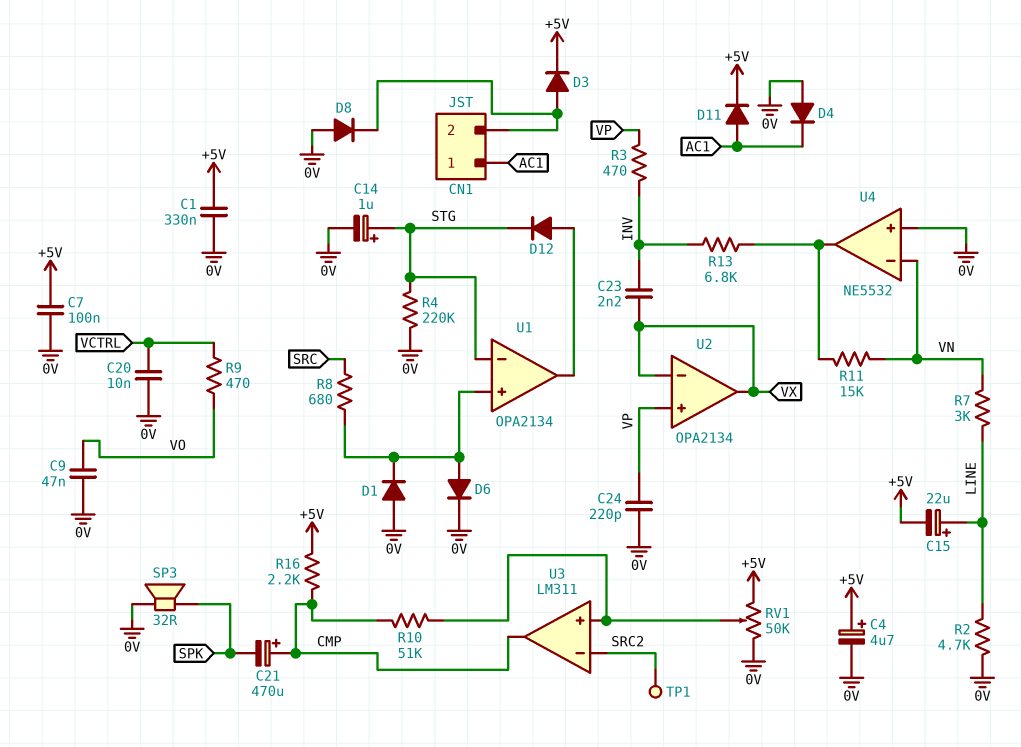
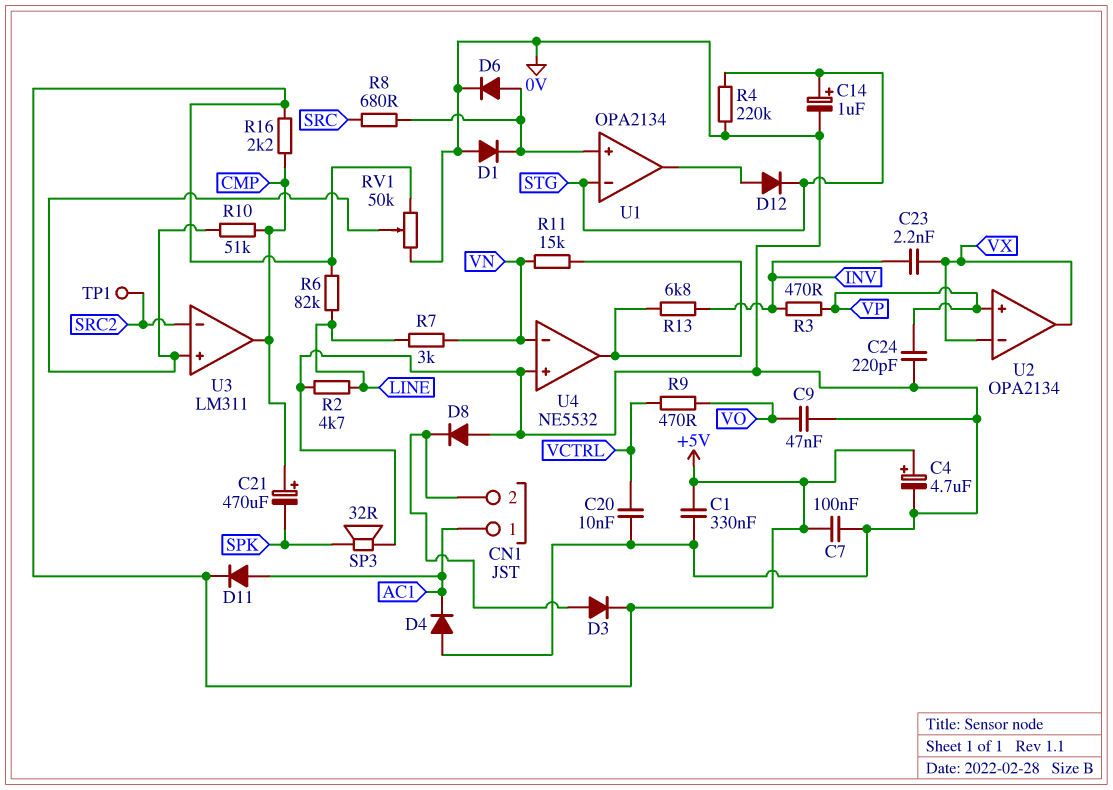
C15: 22uF (plus LINE, minus +5V) -> none
R6: none -> 82k (+5V, LINE)

